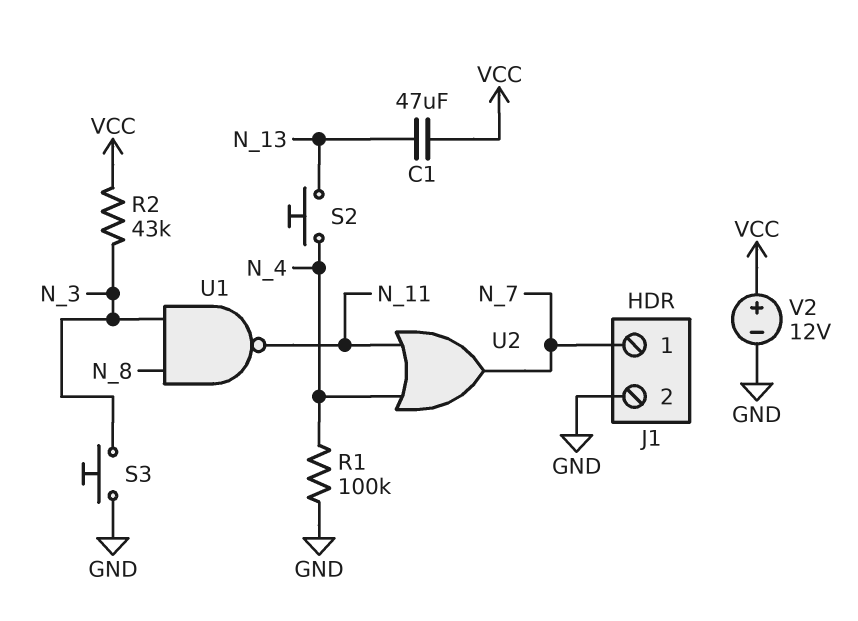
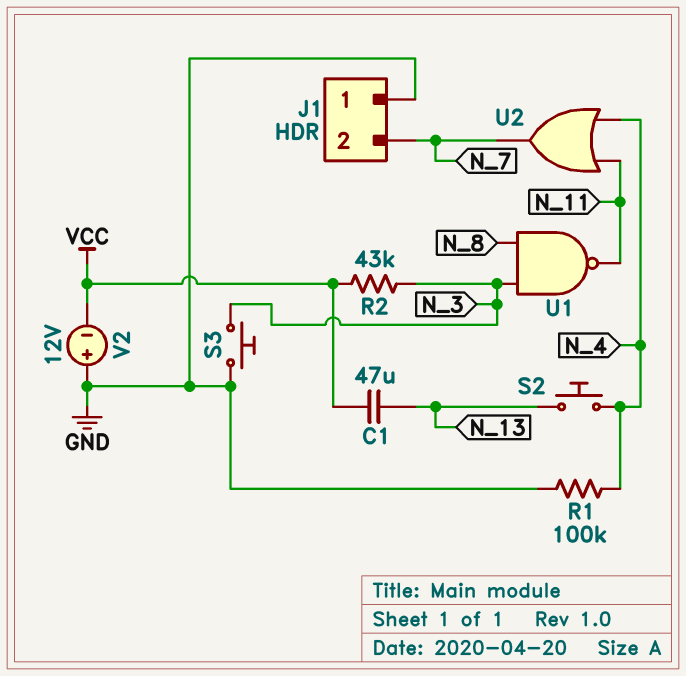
J1 pin 1: N_7 -> GND
J1 pin 2: GND -> N_7
V2: 12V (plus VCC, minus GND) -> 12V (plus GND, minus VCC)

